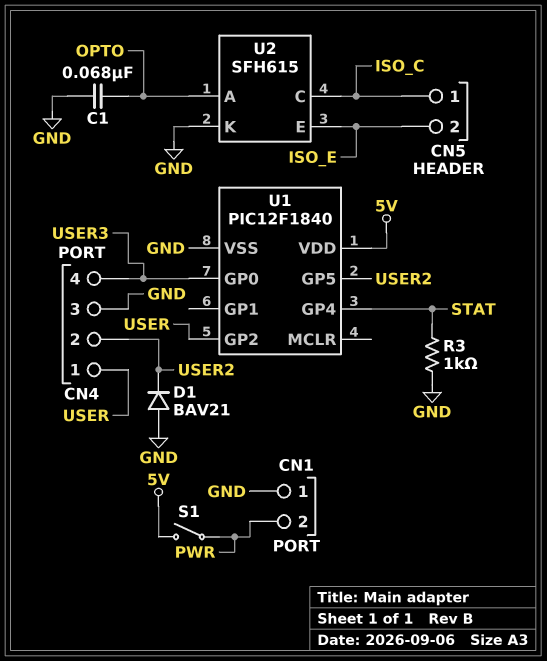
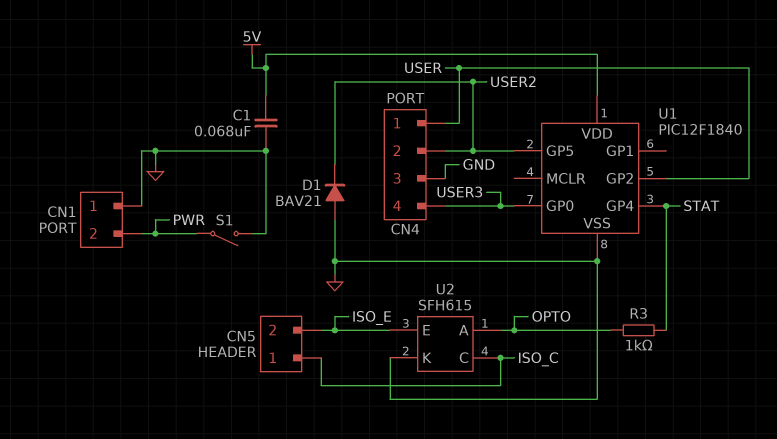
C1: 68nF (GND, OPTO) -> 68nF (5V, GND)
R3: 1k (GND, STAT) -> 1k (OPTO, STAT)
S1: switch (5V, PWR) -> switch (GND, PWR)

